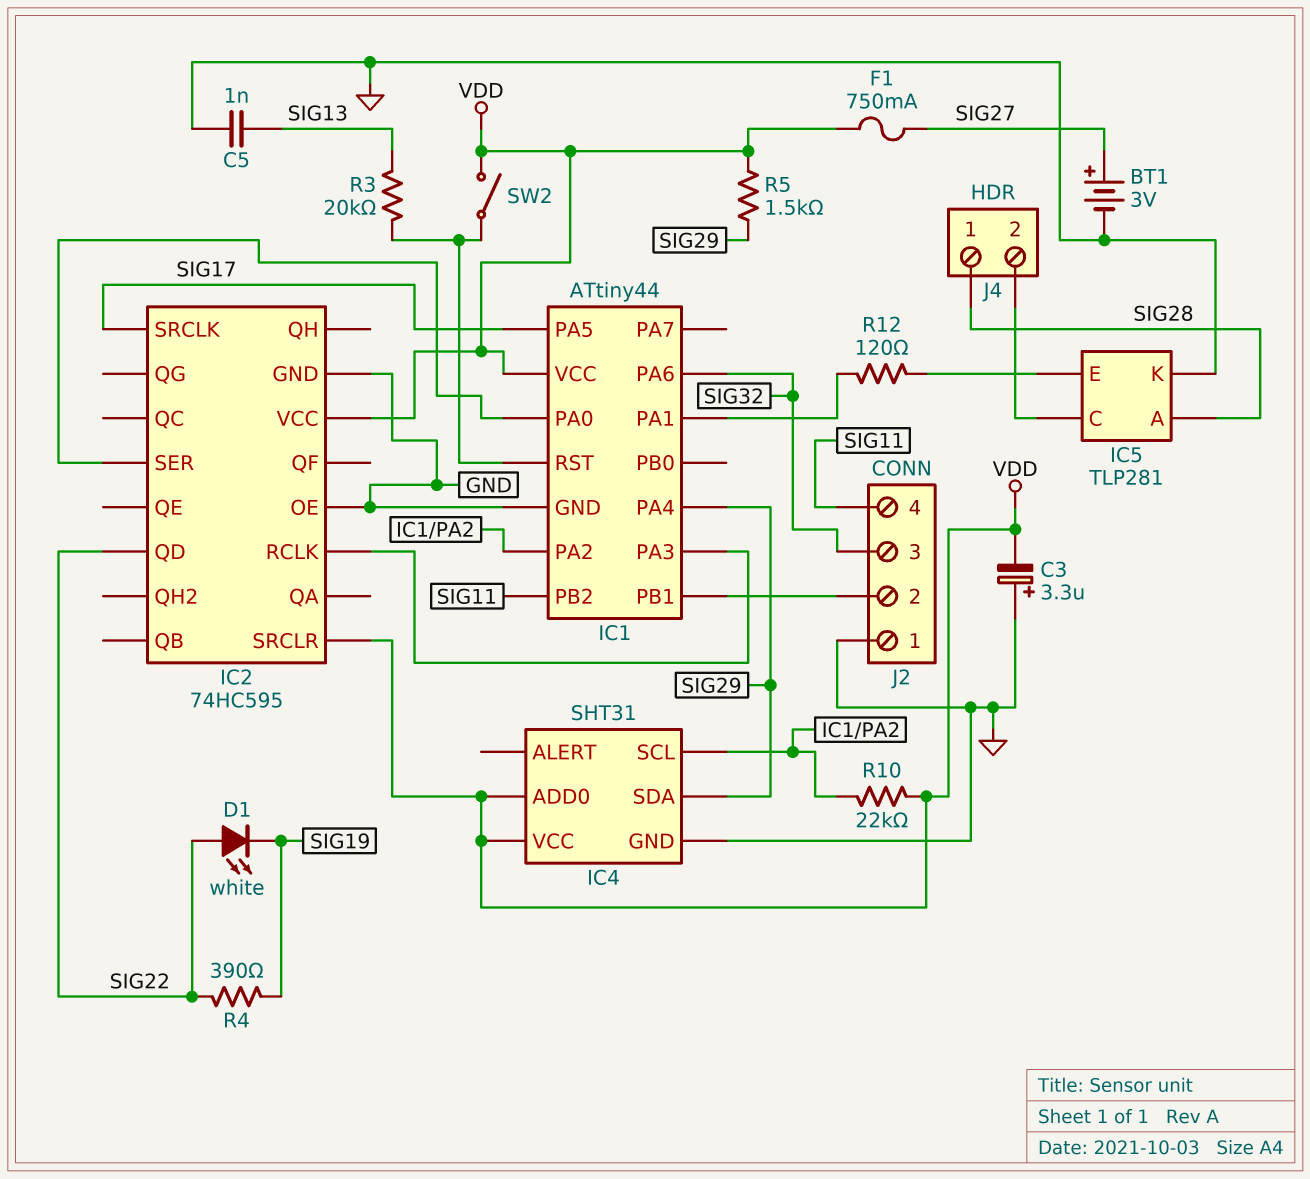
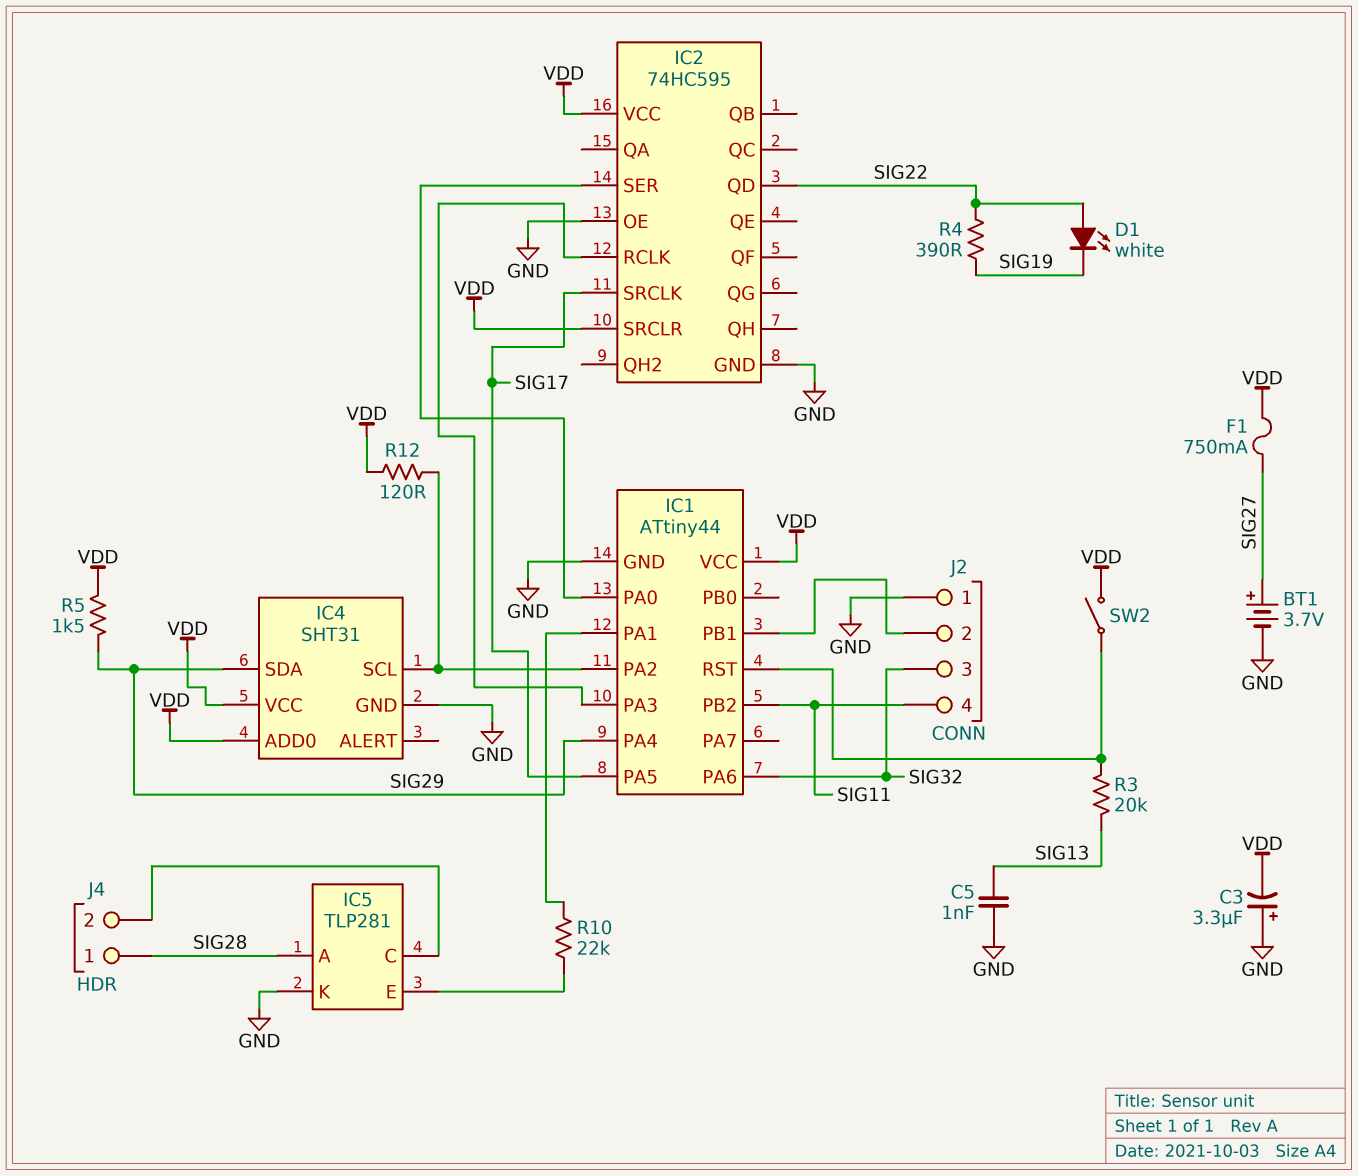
BT1: 3V (plus SIG27, minus GND) -> 3.7V (plus SIG27, minus GND)
R10: 22k (IC1/PA2, VDD) -> 22k (IC1/PA1, IC5/E)
R12: 120 (IC1/PA1, IC5/E) -> 120 (IC1/PA2, VDD)

